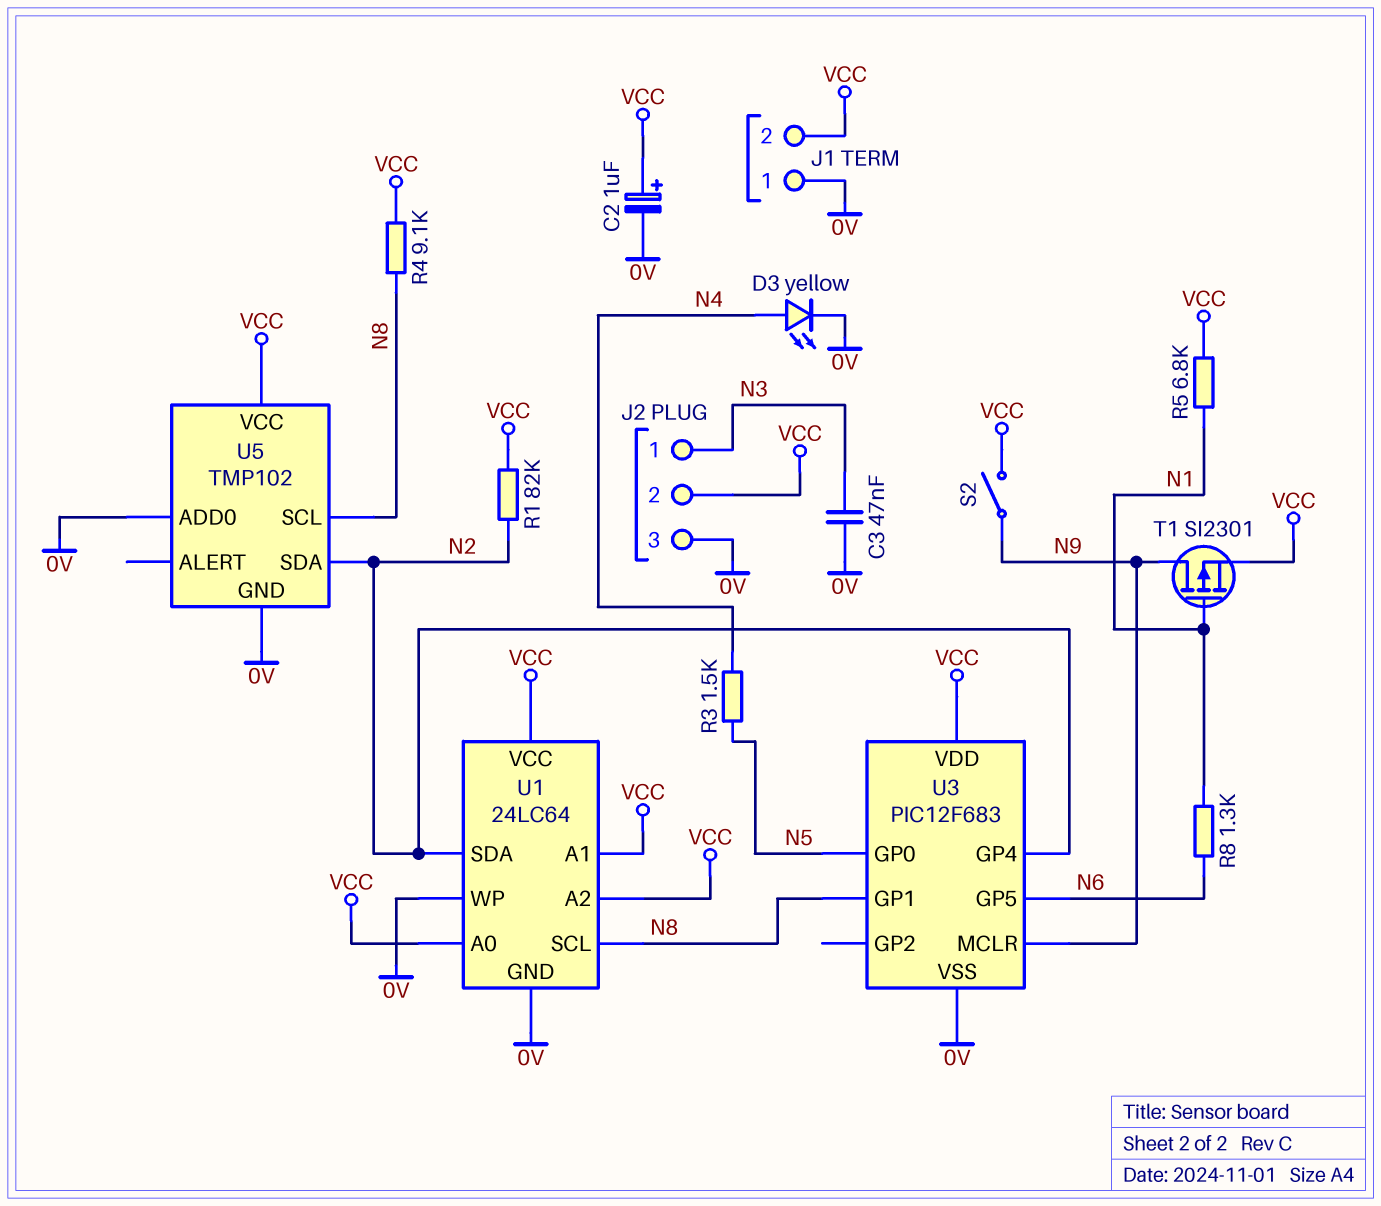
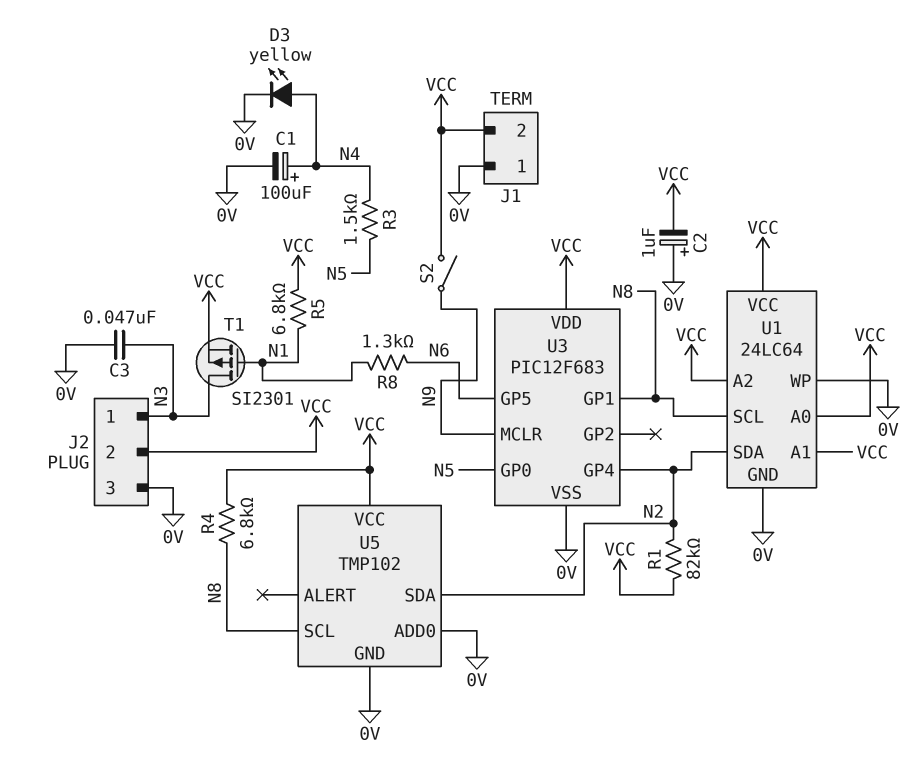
C1: none -> 100uF (plus N4, minus 0V)
C2: 1uF (plus VCC, minus 0V) -> 1uF (plus 0V, minus VCC)
R4: 9.1k (N8, VCC) -> 6.8k (N8, VCC)
T1: PMOS SI2301 (G N1, D N9, S VCC) -> PMOS SI2301 (G N1, D N3, S VCC)

